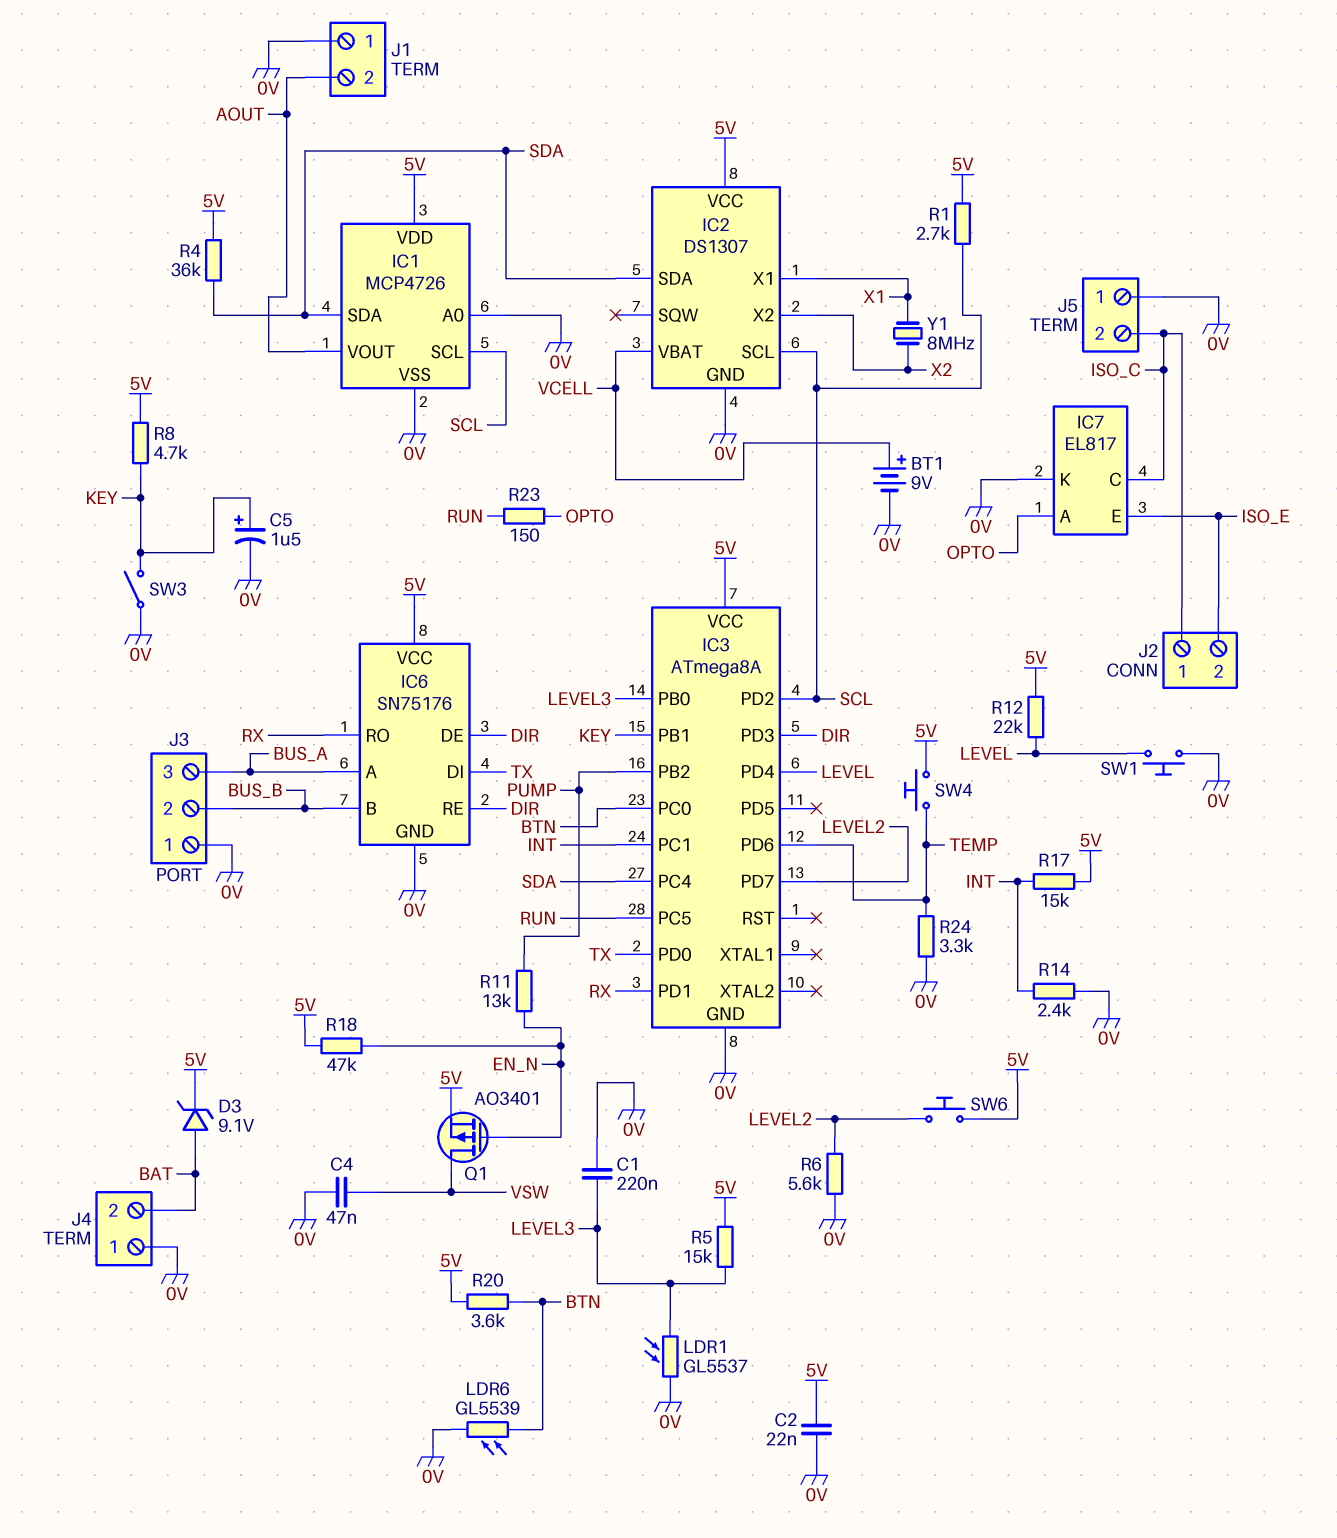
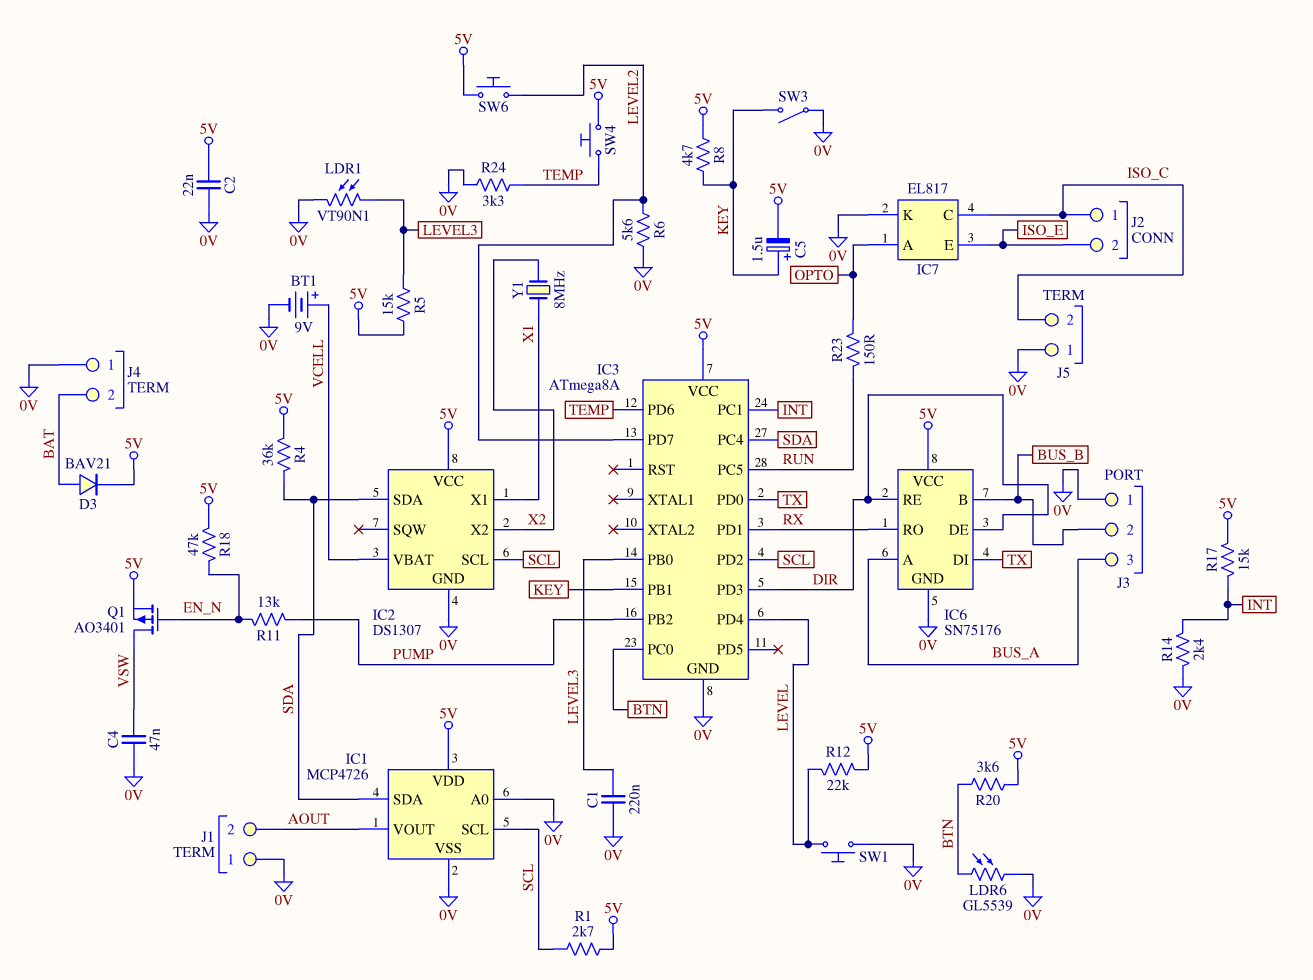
C5: 1.5uF (plus KEY, minus 0V) -> 1.5uF (plus KEY, minus 5V)
D3: zener 9.1V (A BAT, K 5V) -> diode BAV21 (A BAT, K 5V)
LDR1: GL5537 (0V, LEVEL3) -> VT90N1 (0V, LEVEL3)

